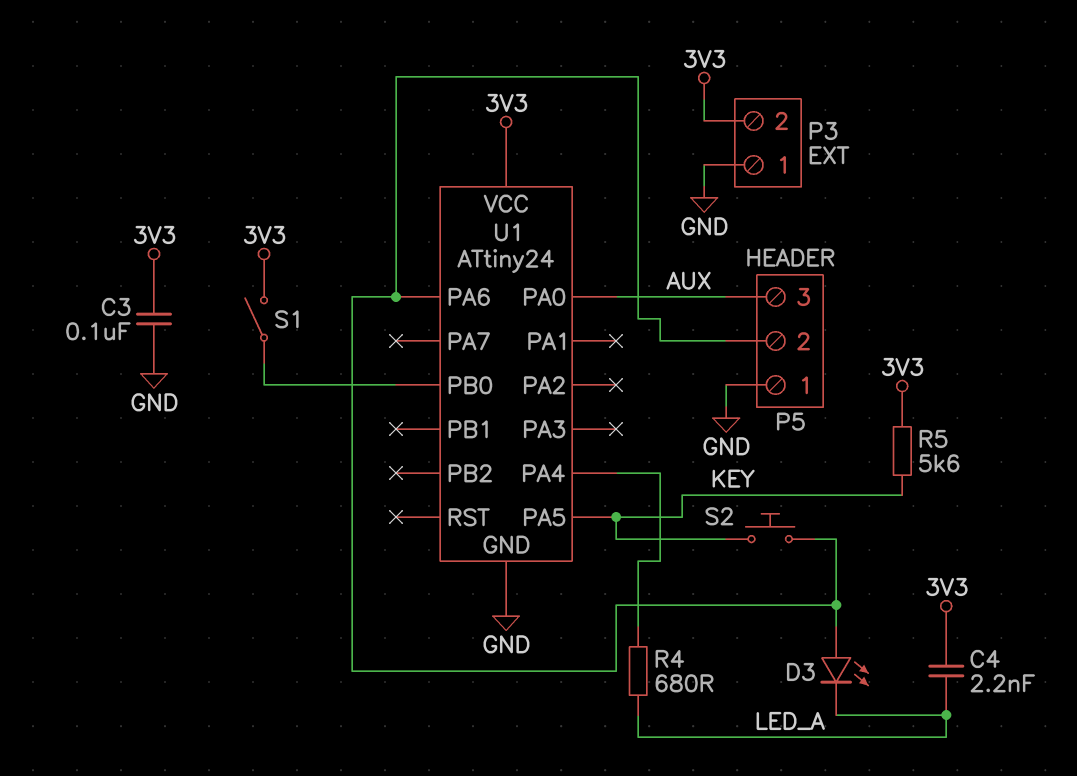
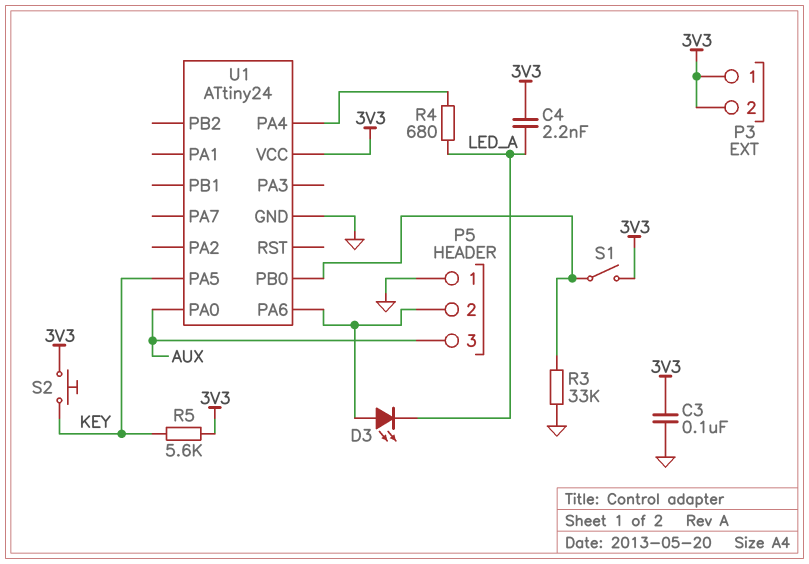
P3 pin 1: GND -> 3V3
R3: none -> 33k (GND, U1/PB0)
S2: button (KEY, P5/2) -> button (3V3, KEY)

